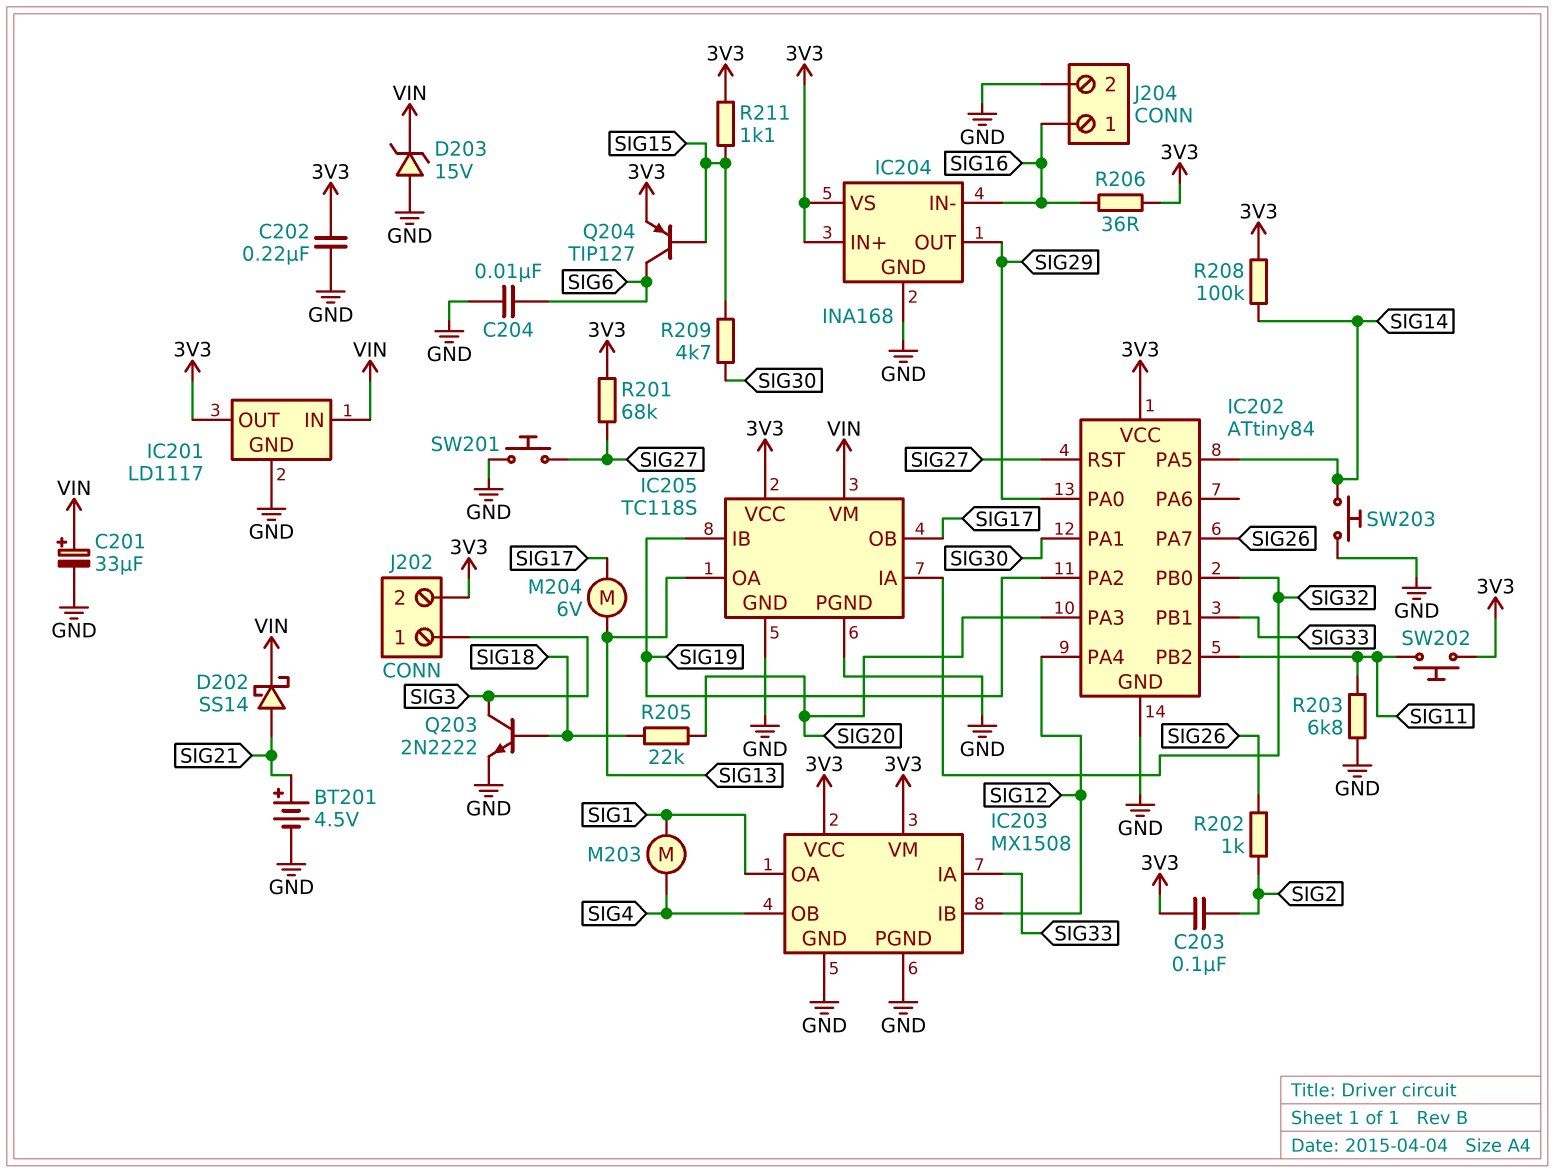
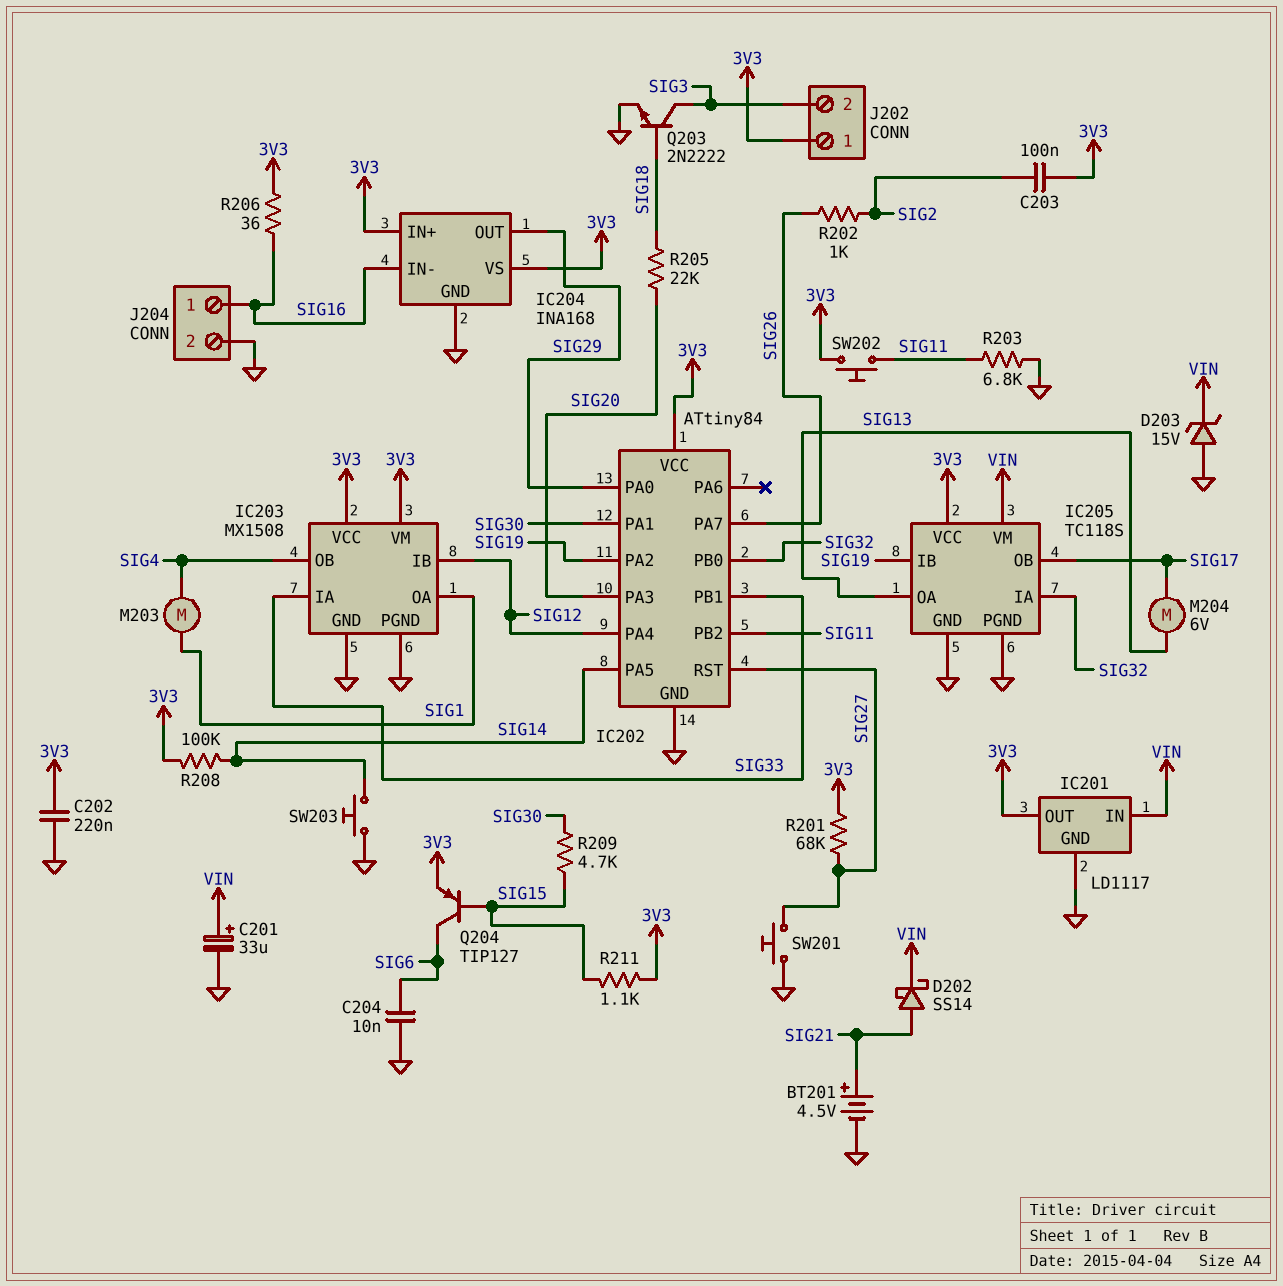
J202 pin 1: SIG3 -> 3V3
J202 pin 2: 3V3 -> SIG3

